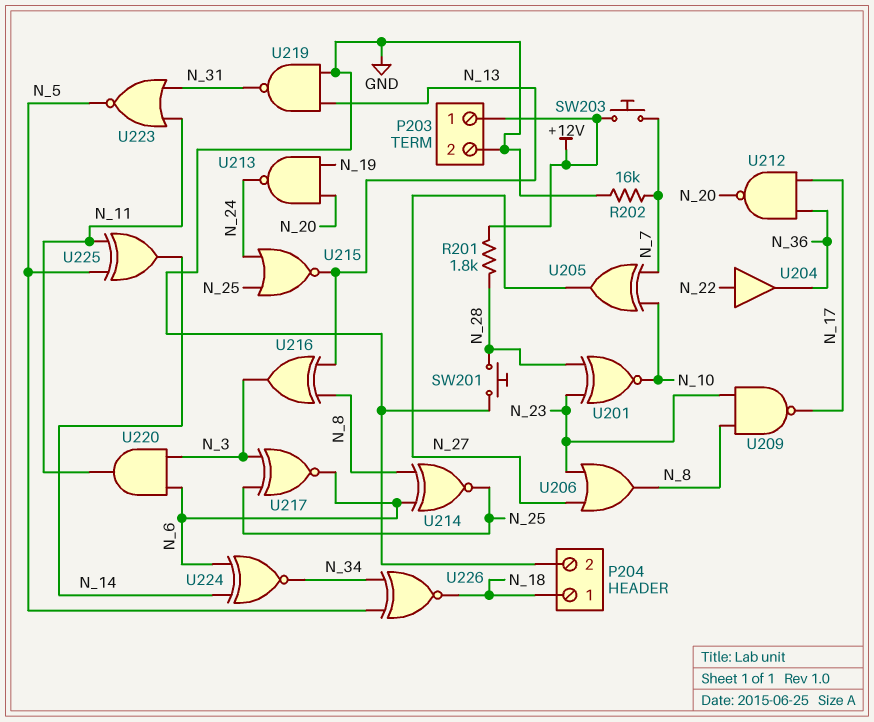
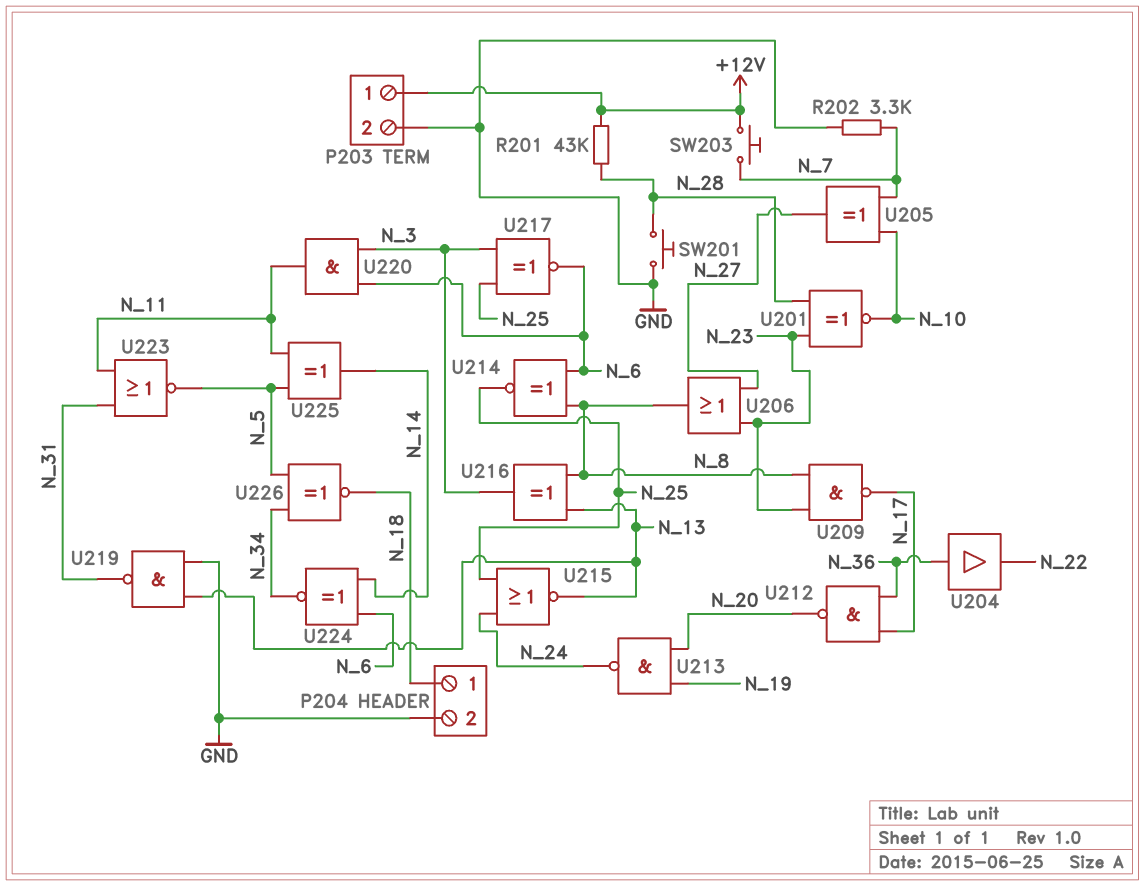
R201: 1.8k (+12V, N_28) -> 43k (+12V, N_28)
R202: 16k (GND, N_7) -> 3.3k (GND, N_7)
U204: buffer (in N_22, out N_36) -> buffer (in N_36, out N_22)

